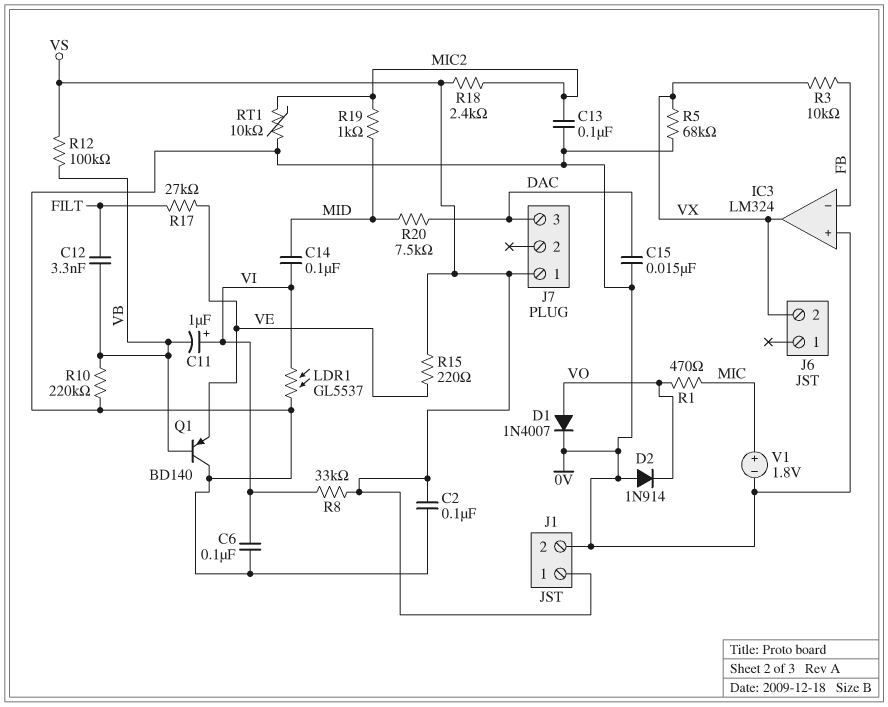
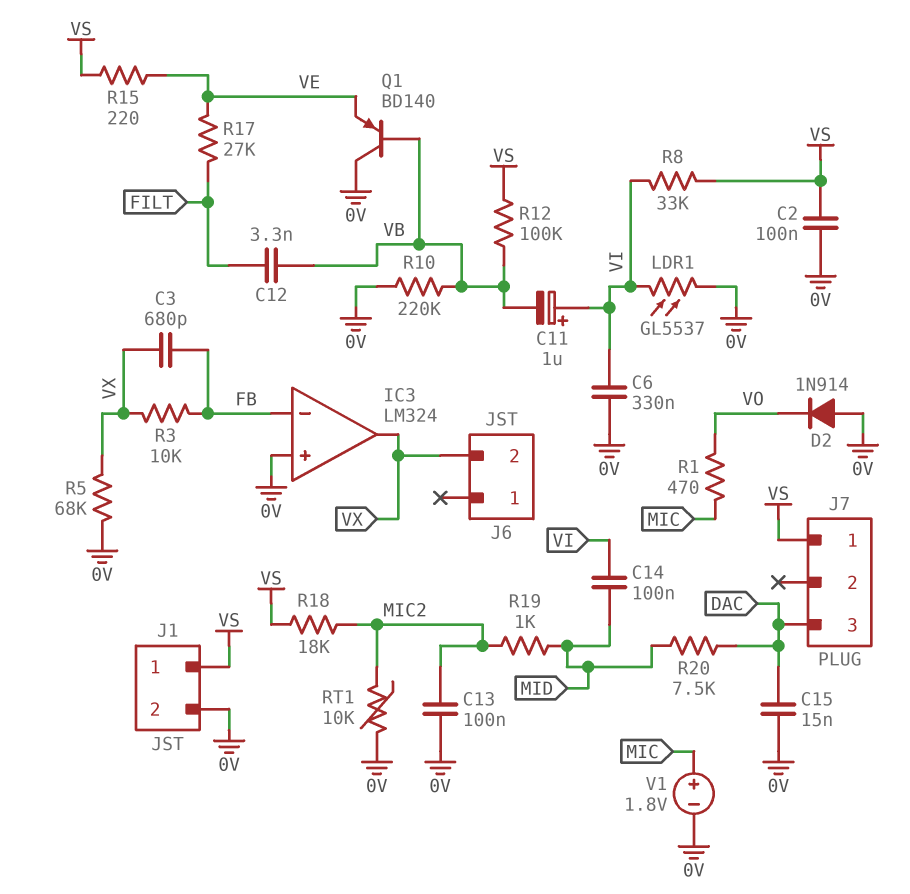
C3: none -> 680pF (FB, VX)
C6: 100nF (0V, VI) -> 330nF (0V, VI)
D1: diode 1N4007 (A VO, K 0V) -> none
R18: 2.4k (MIC2, VS) -> 18k (MIC2, VS)

